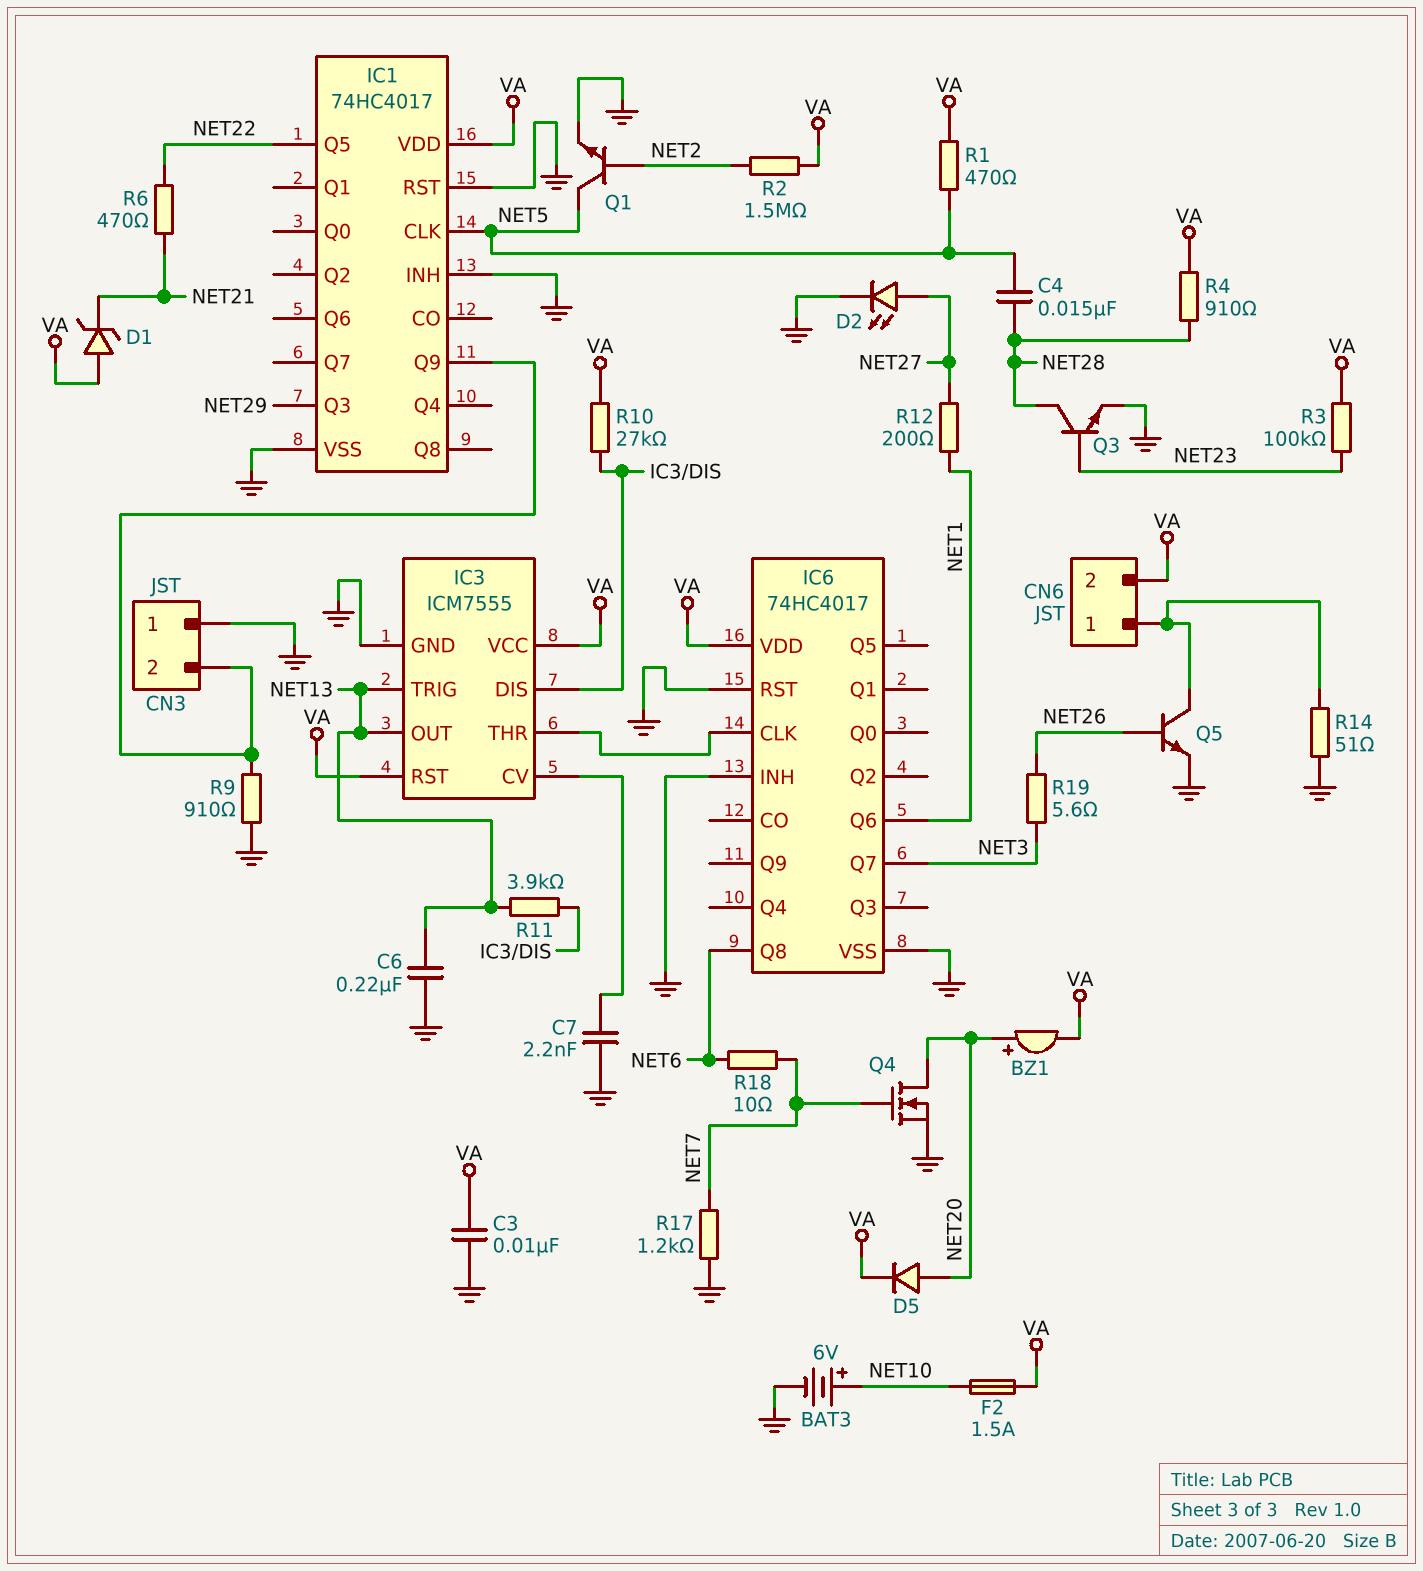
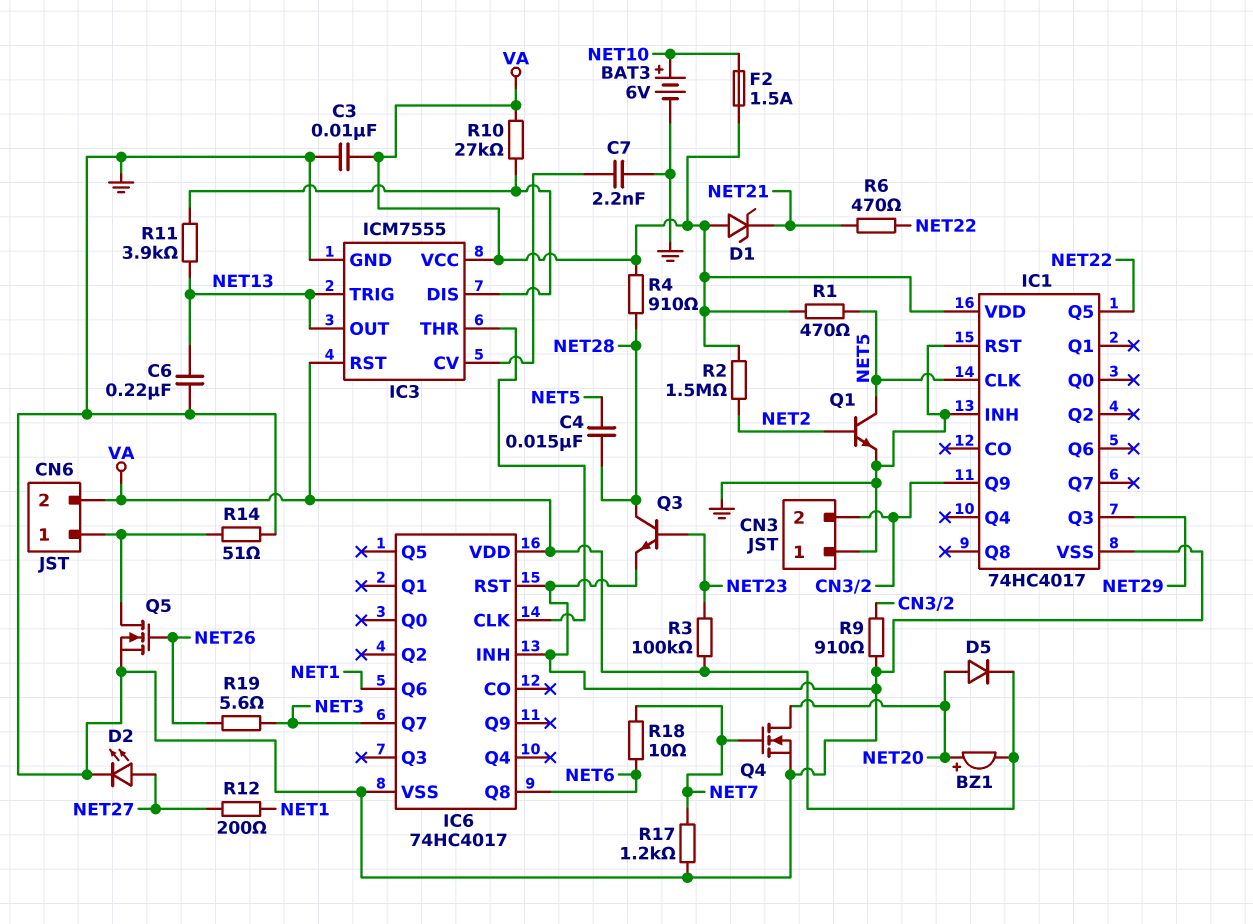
Q5: NPN (B NET26, C CN6/1, E GND) -> NMOS (G NET26, D CN6/1, S GND)

